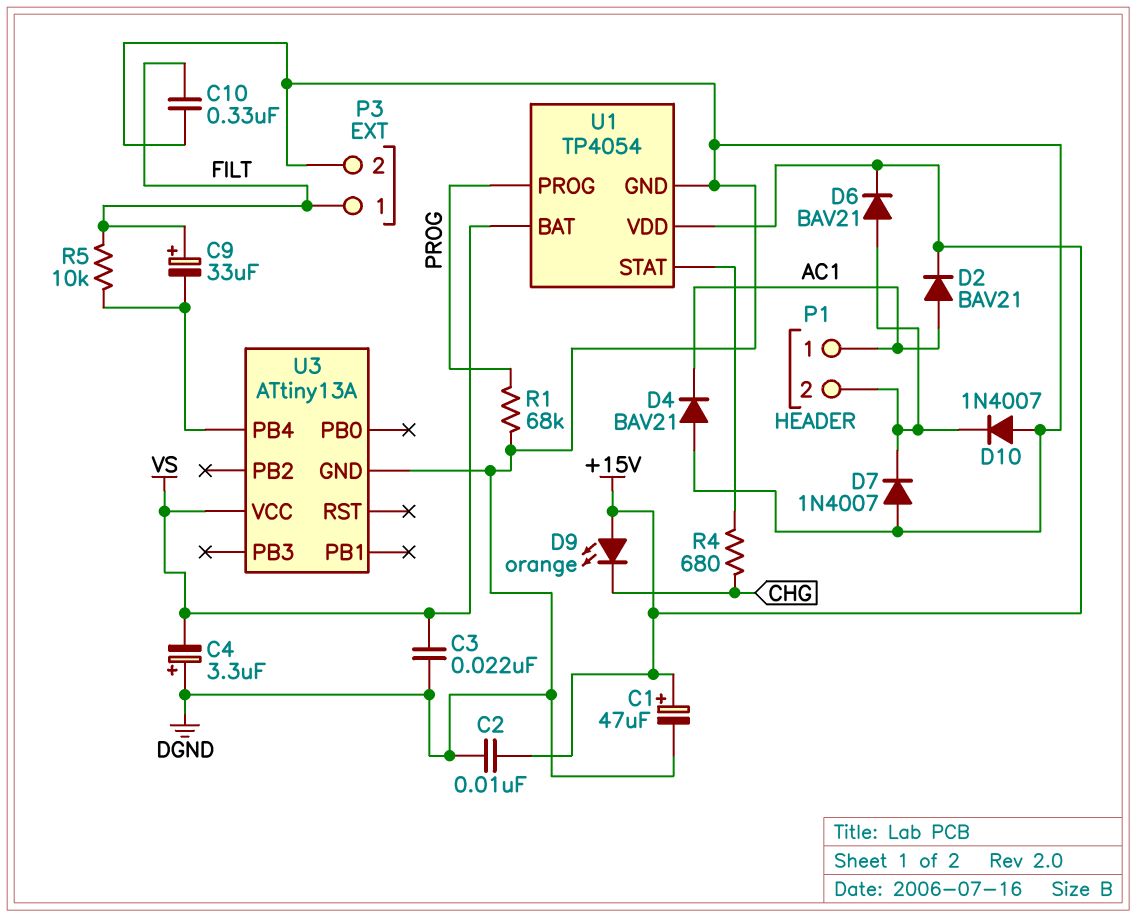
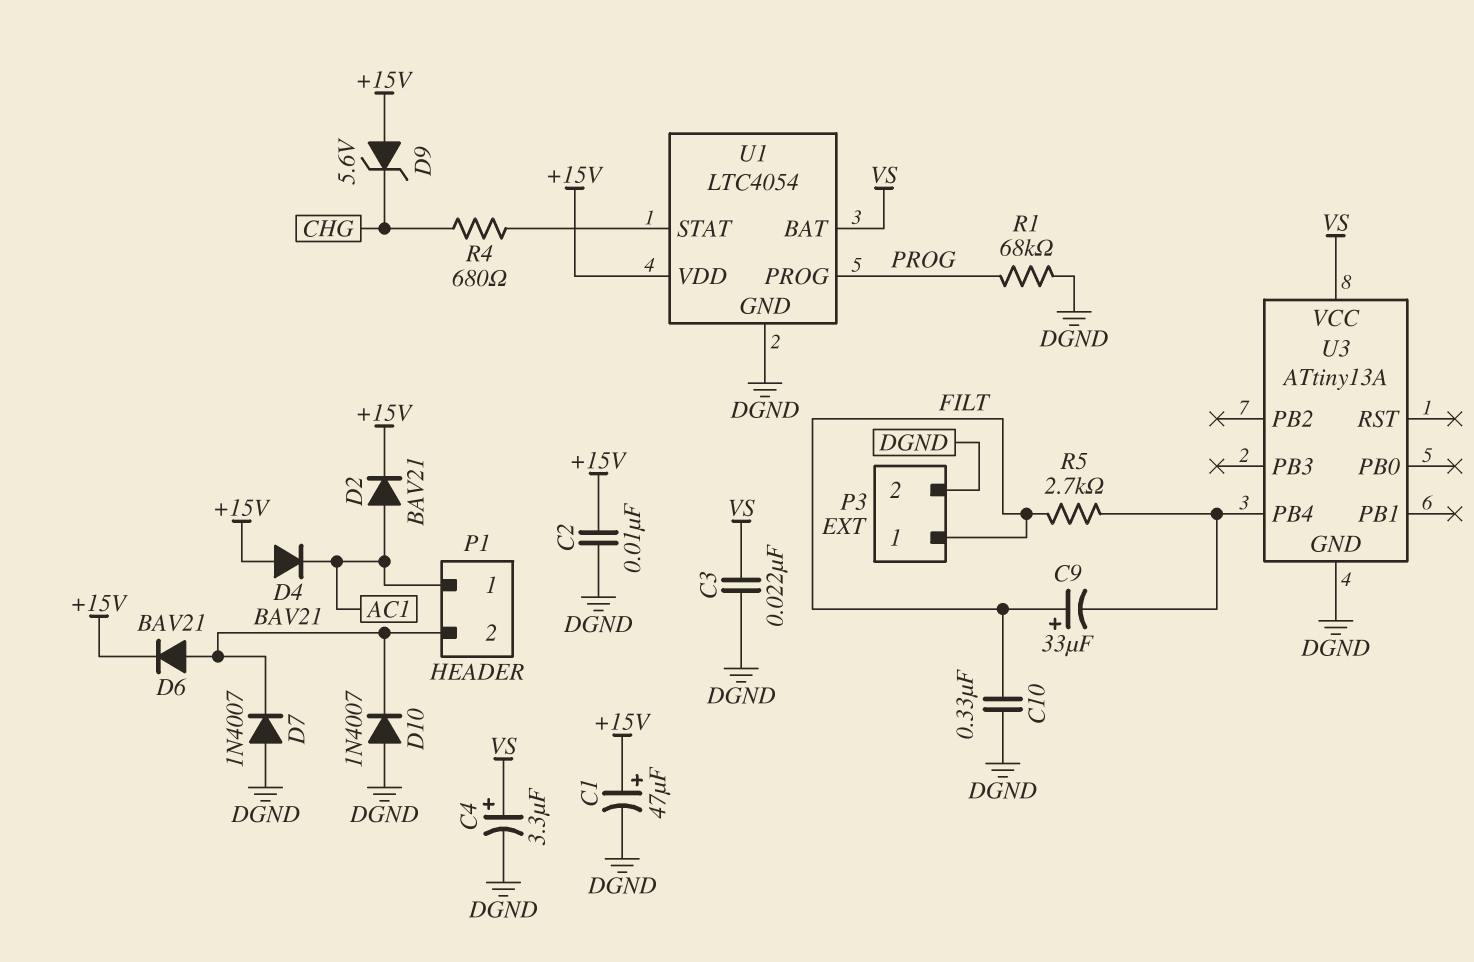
C4: 3.3uF (plus DGND, minus VS) -> 3.3uF (plus VS, minus DGND)
D4: diode BAV21 (A DGND, K AC1) -> diode BAV21 (A +15V, K AC1)
D9: LED orange (A +15V, K CHG) -> zener 5.6V (A +15V, K CHG)
R5: 10k (FILT, U3/PB4) -> 2.7k (FILT, U3/PB4)
U1: TP4054 -> LTC4054

